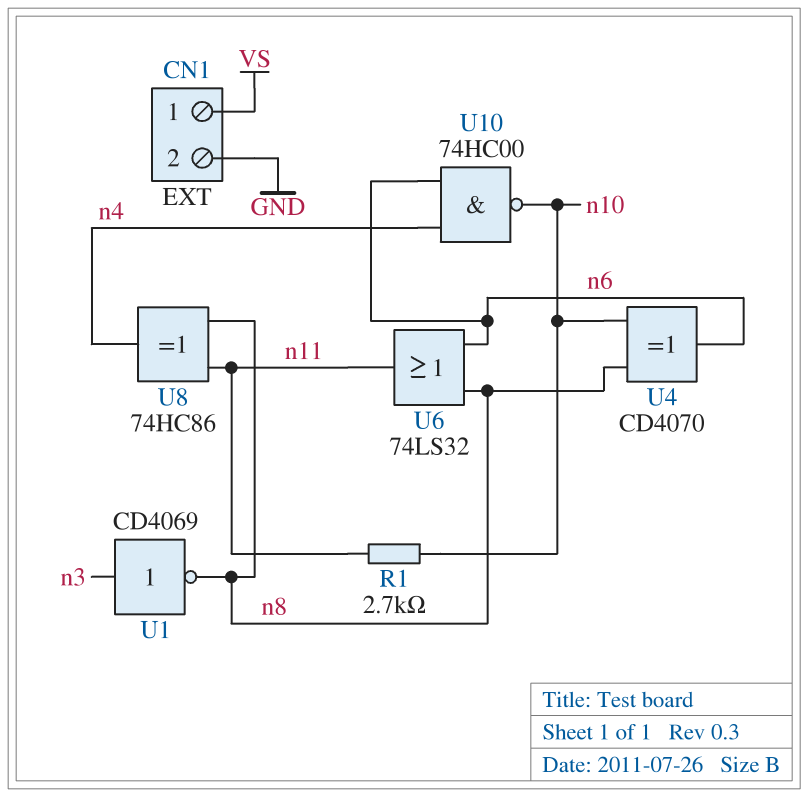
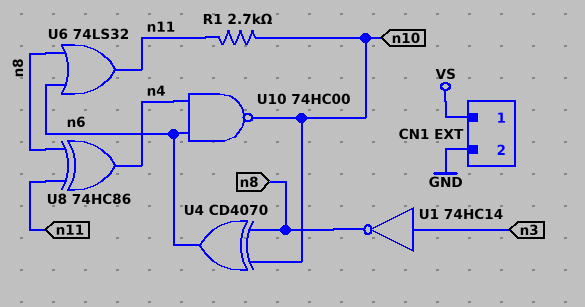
U1: NOT CD4069 (in n3, out n8) -> NOT 74HC14 (in n3, out n8)

